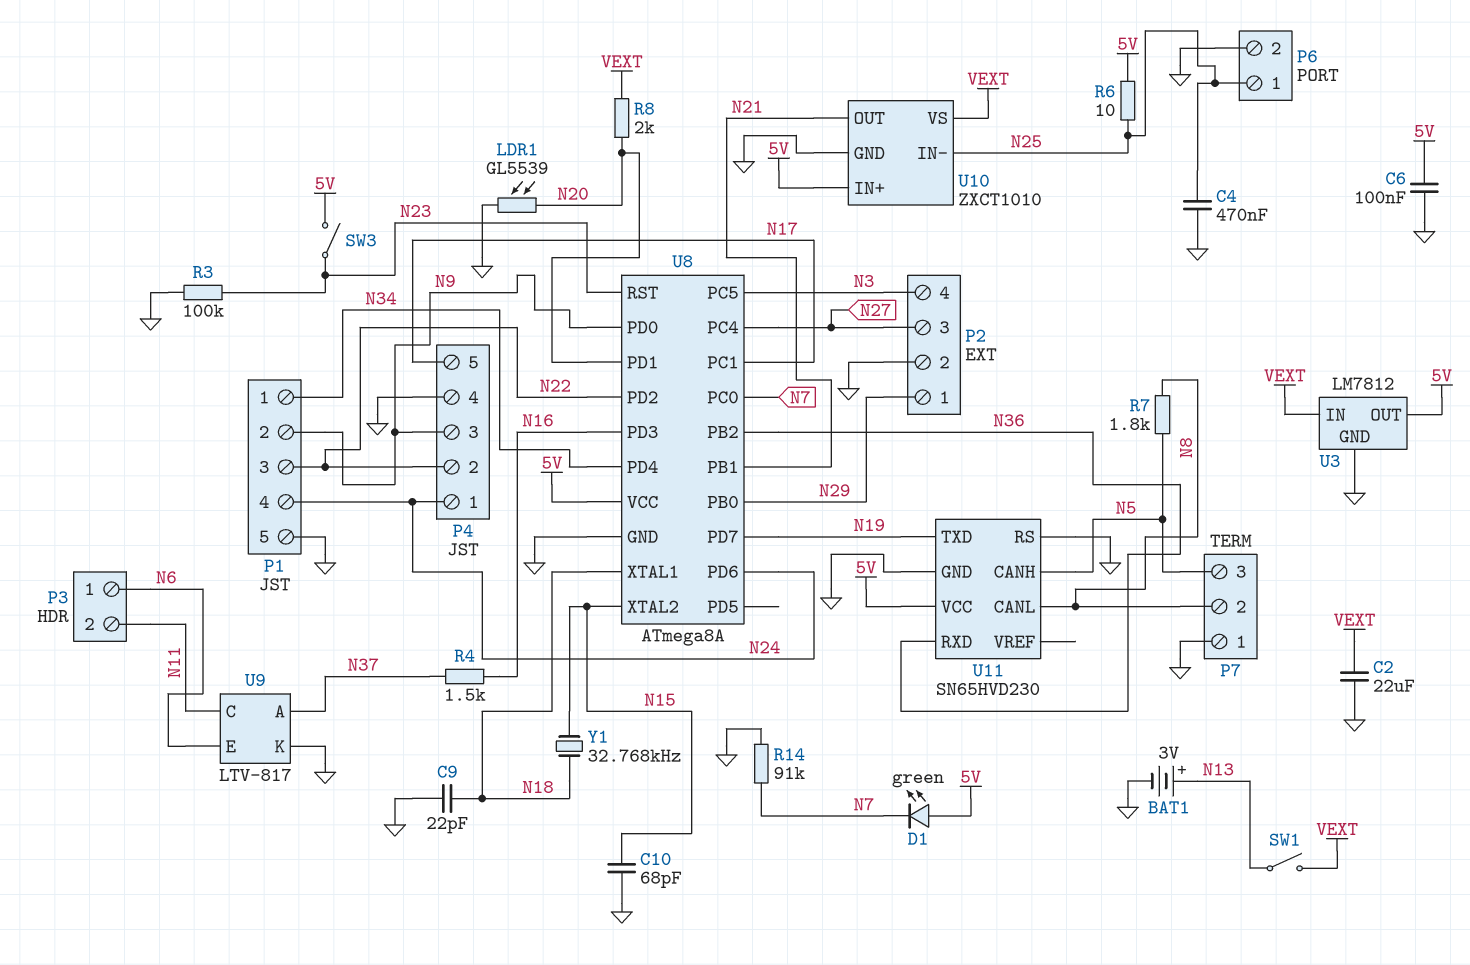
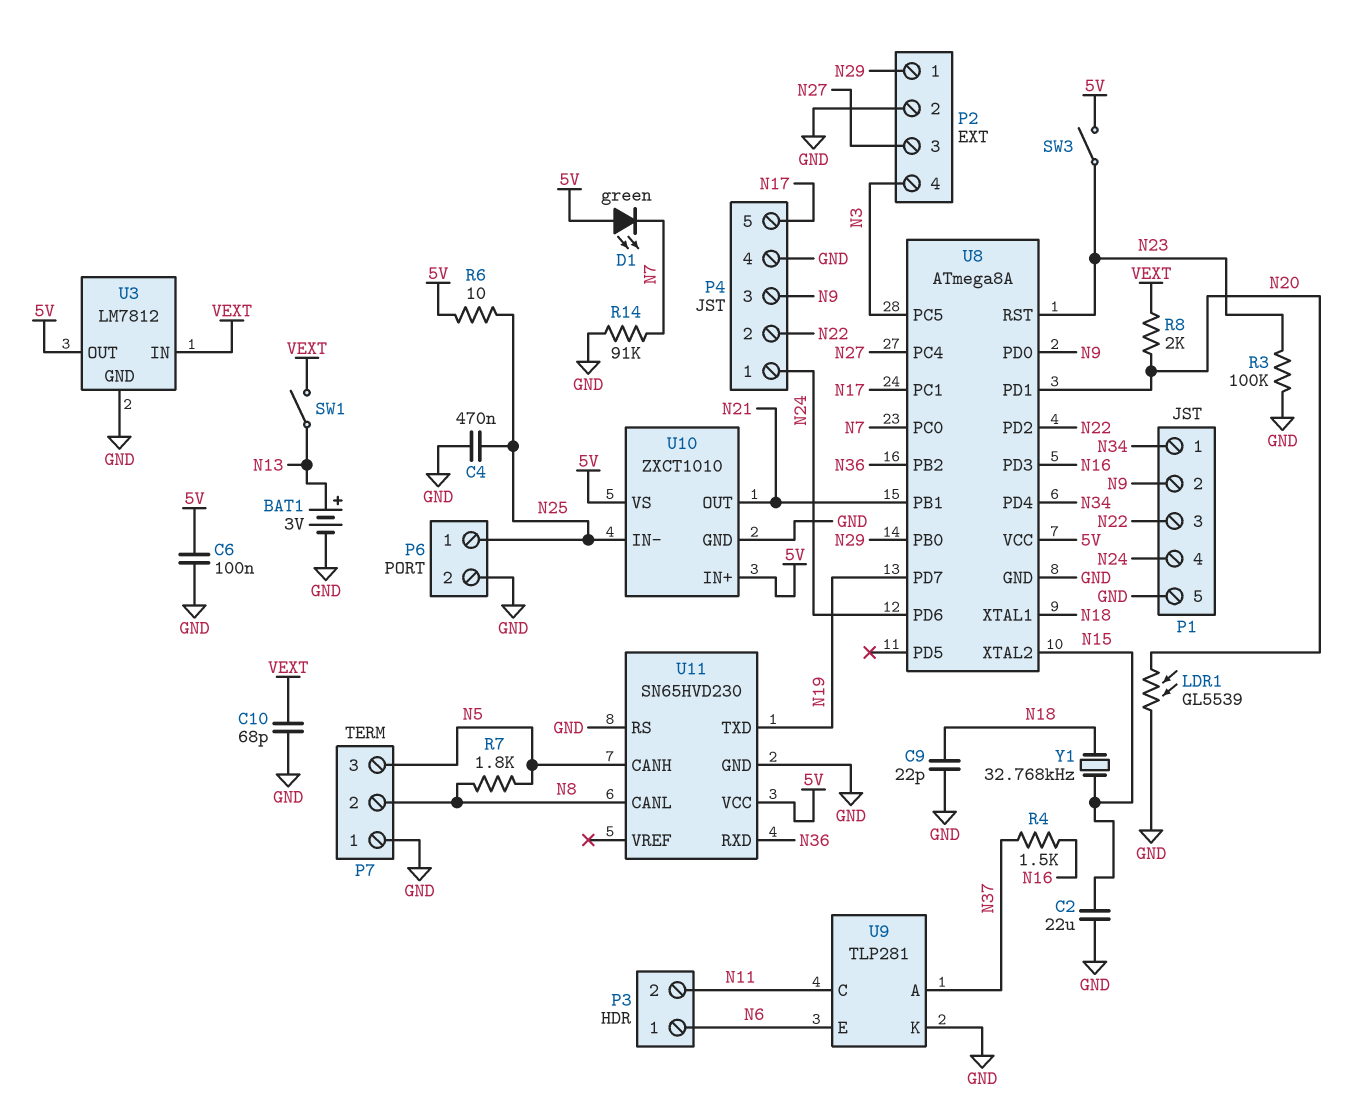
C2: 22uF (GND, VEXT) -> 22uF (GND, N15)
C10: 68pF (GND, N15) -> 68pF (GND, VEXT)
U9: LTV-817 -> TLP281
U10 pin VS: VEXT -> 5V

